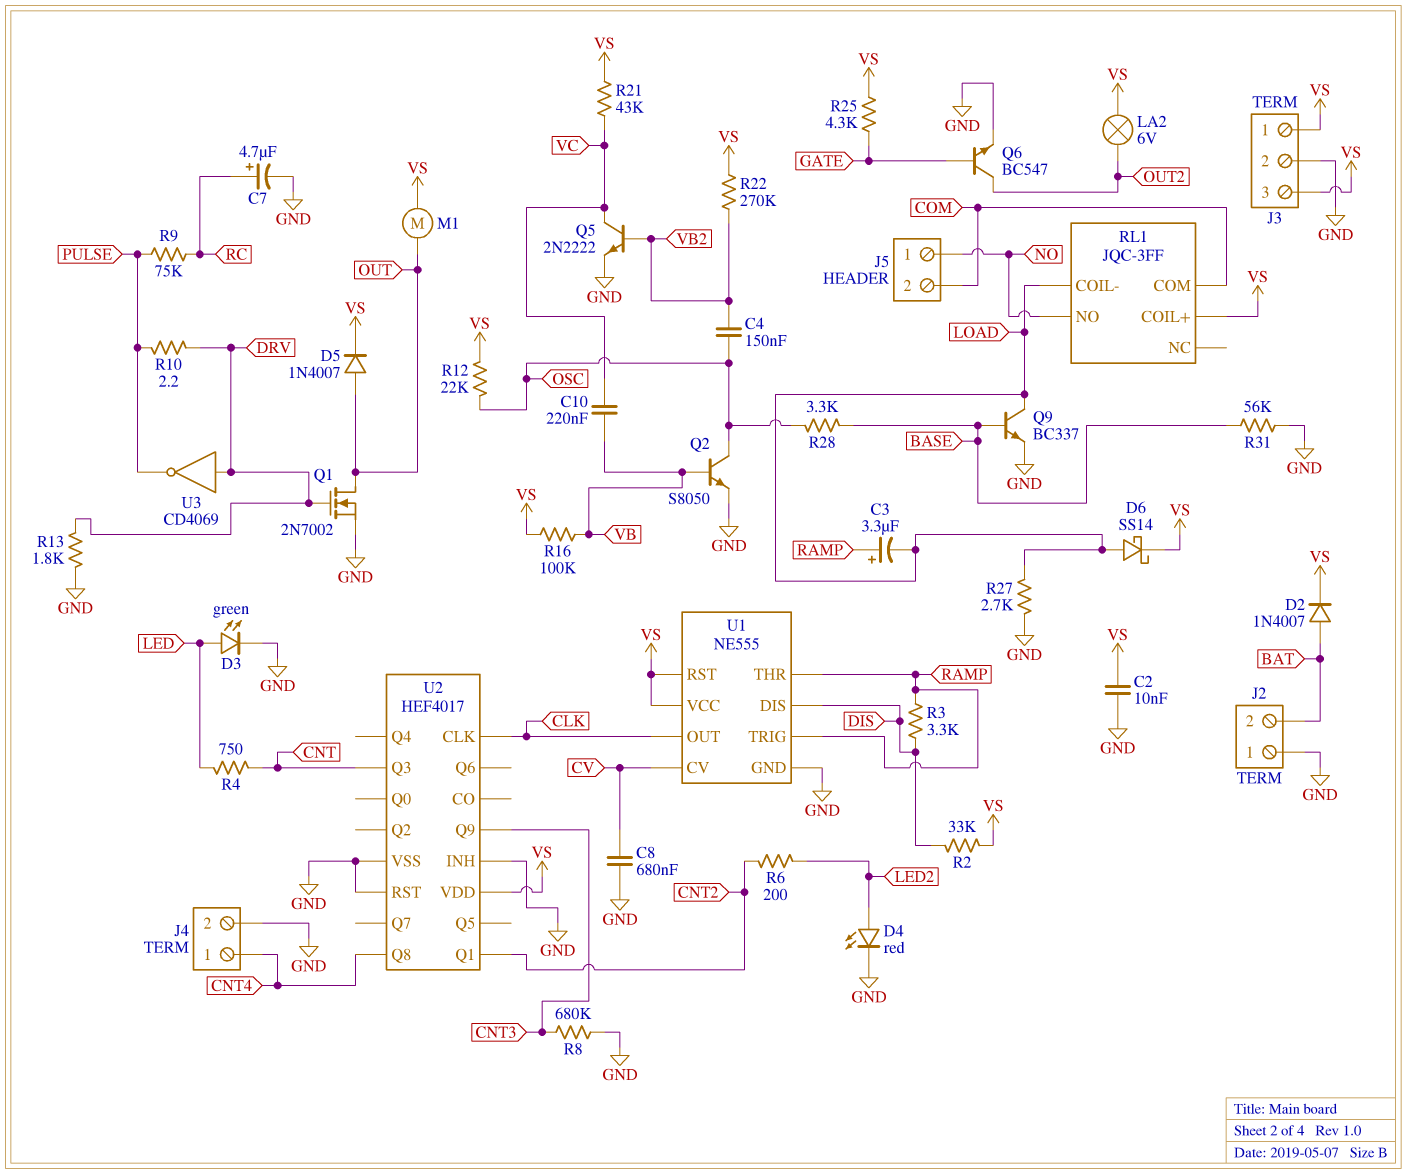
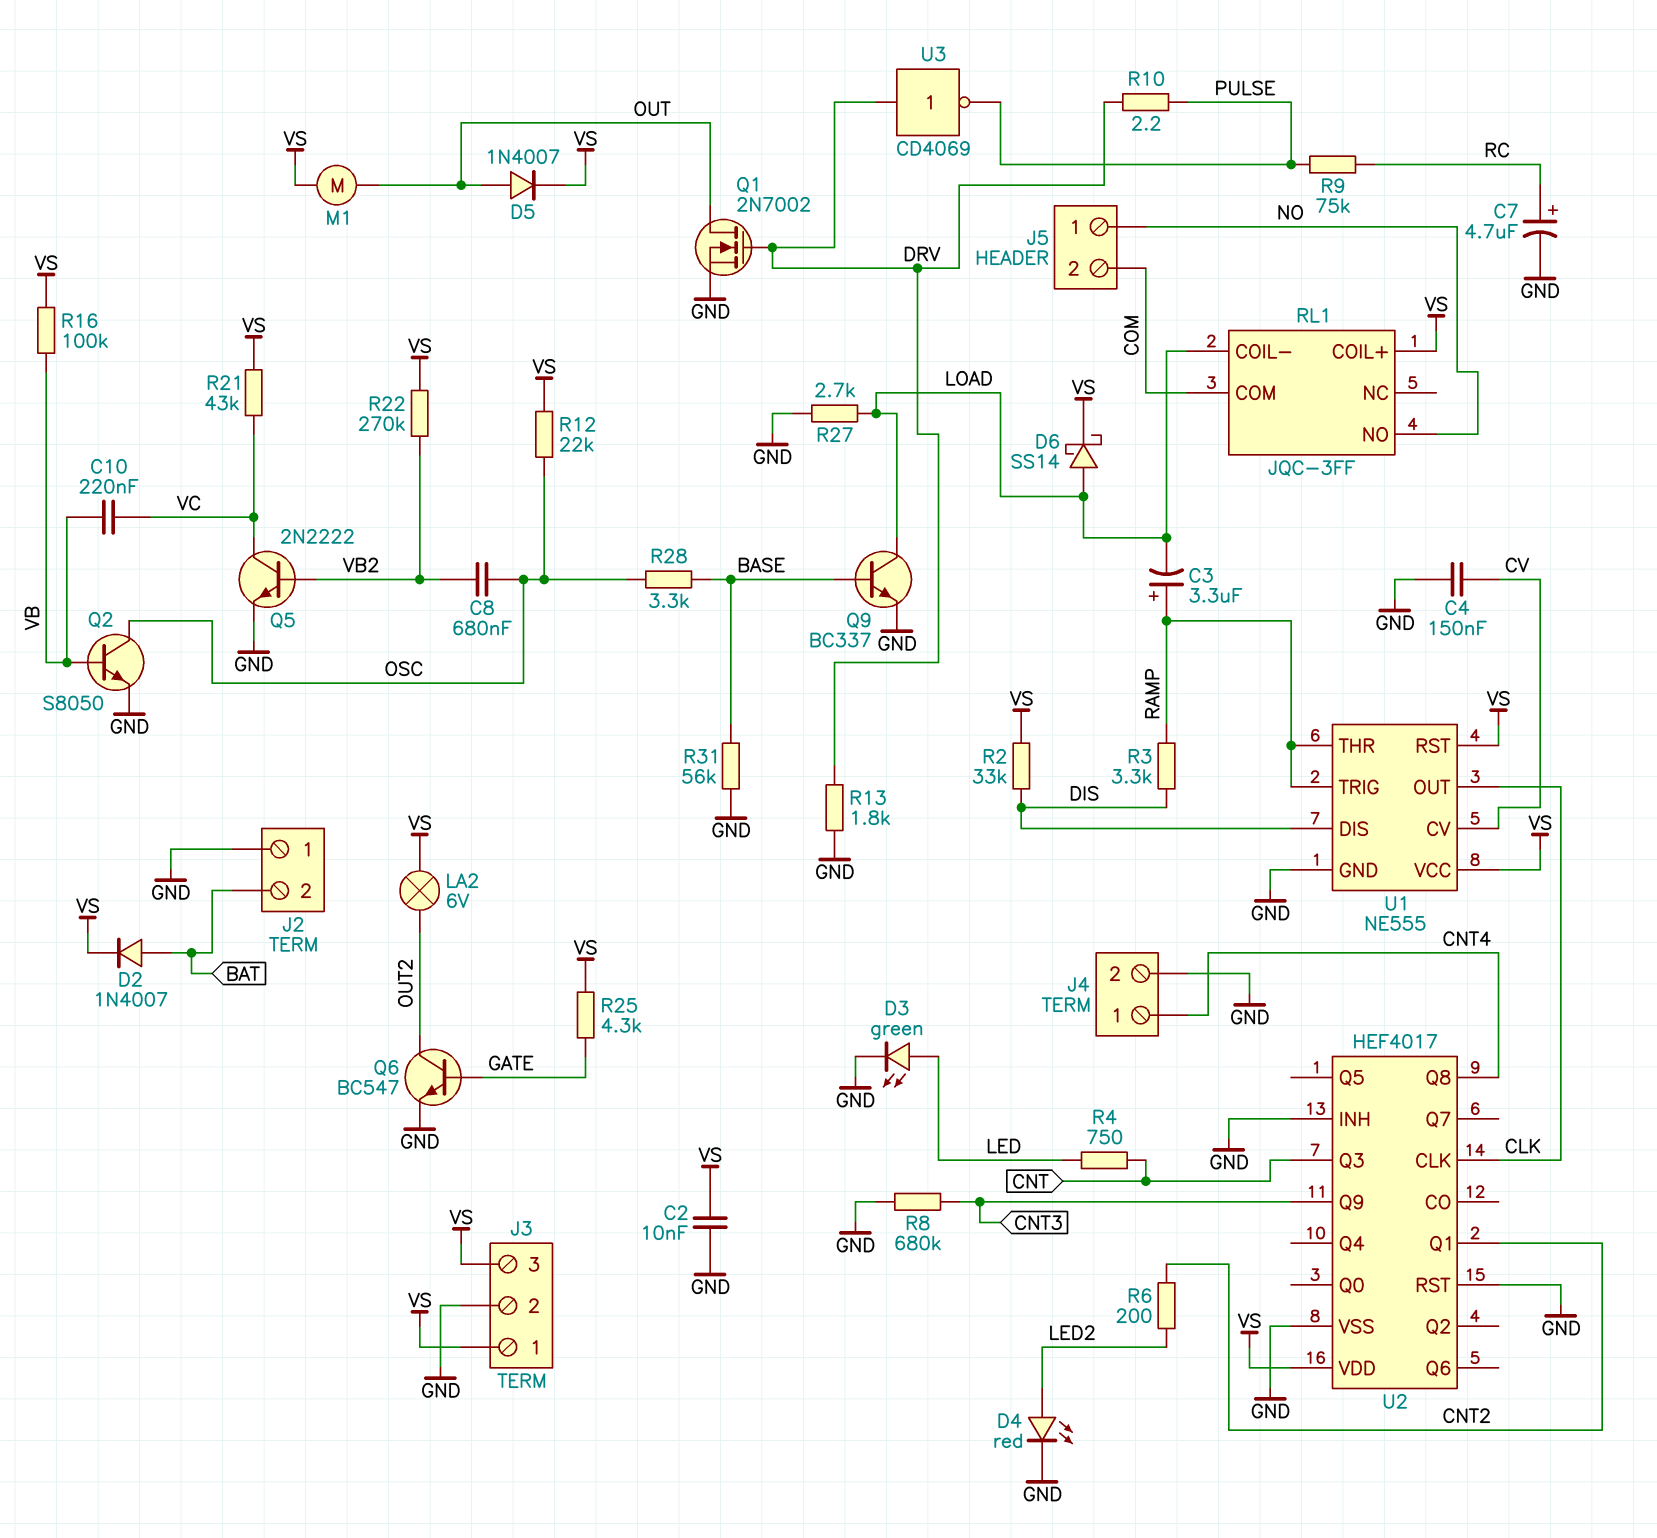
C4: 150nF (OSC, VB2) -> 150nF (CV, GND)
C8: 680nF (CV, GND) -> 680nF (OSC, VB2)

